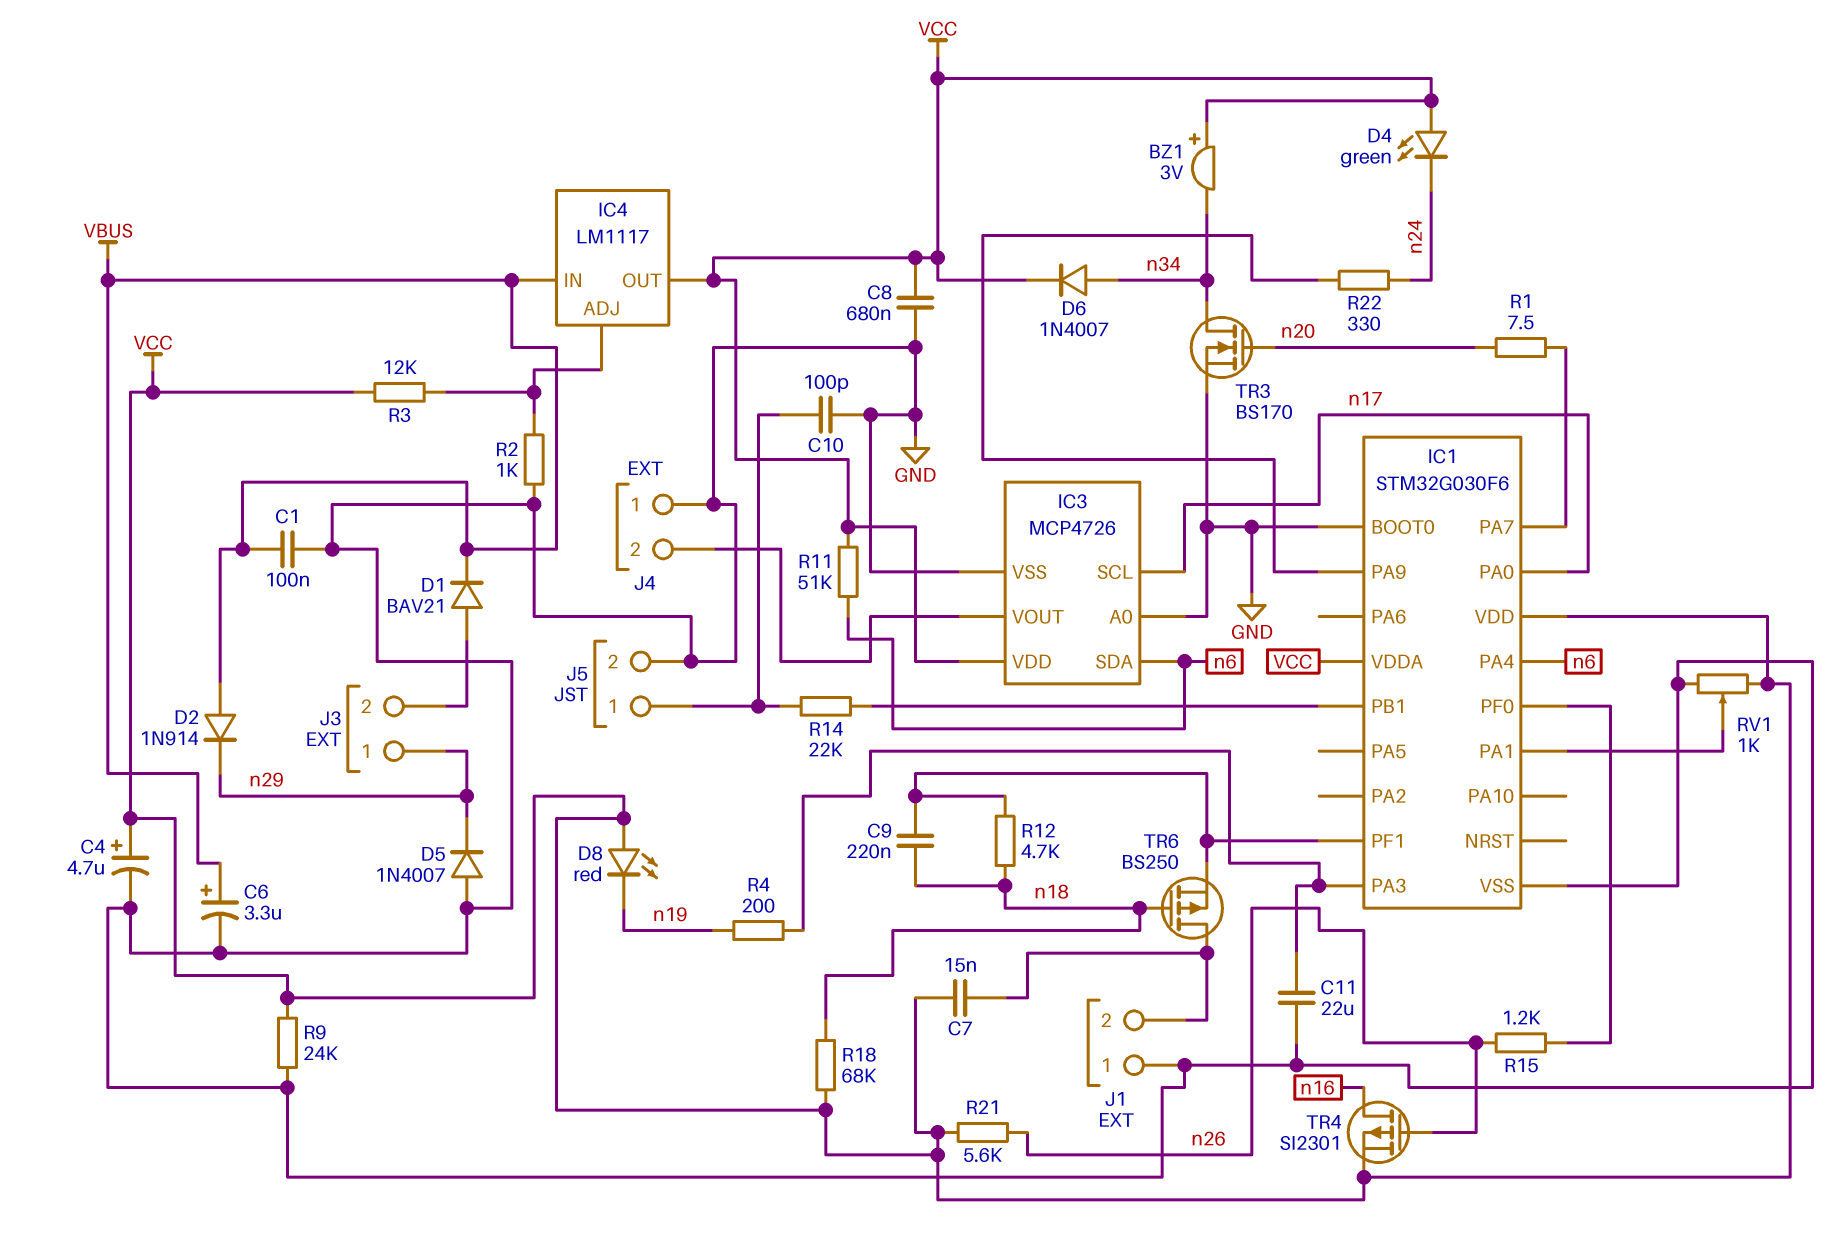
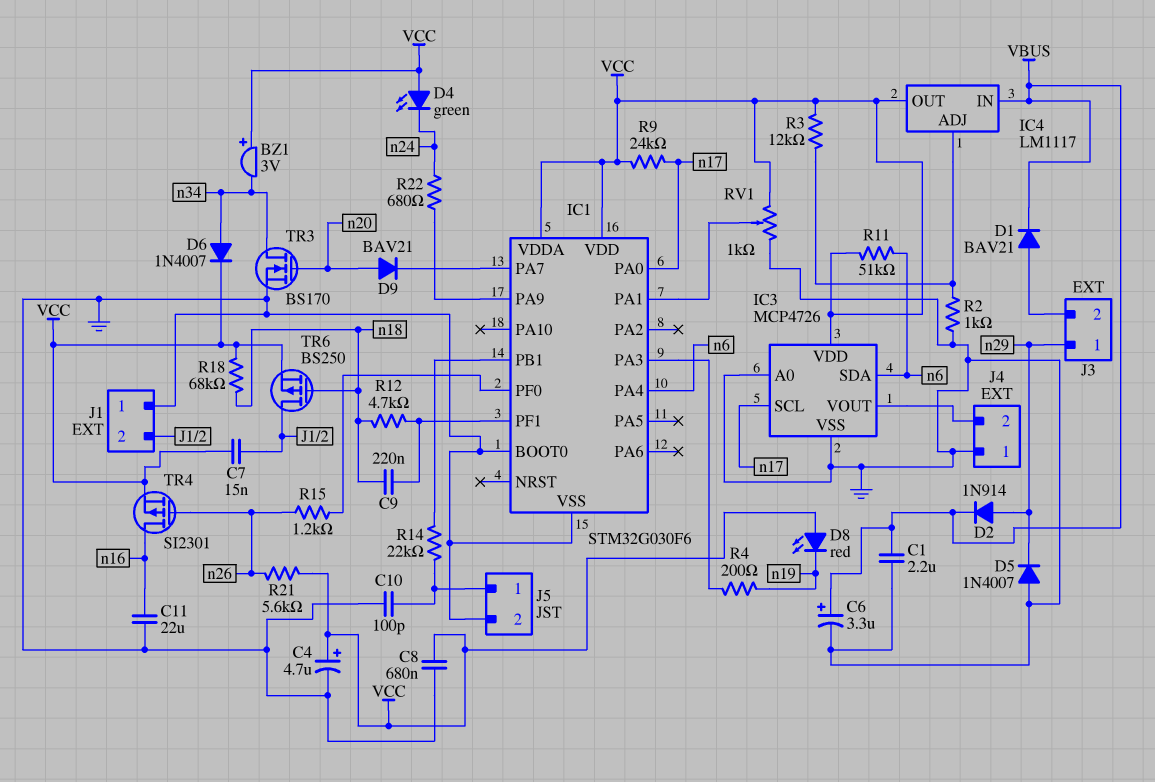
C1: 100nF (GND, VBUS) -> 2.2uF (GND, VBUS)
C11: 22uF (GND, IC1/PA3) -> 22uF (GND, n16)
D2: diode 1N914 (A VBUS, K n29) -> diode 1N914 (A n29, K VBUS)
D9: none -> diode BAV21 (A n20, K IC1/PA7)
R1: 7.5 (IC1/PA7, n20) -> none
R9: 24k (GND, VCC) -> 24k (VCC, n17)
R22: 330 (IC1/PA9, n24) -> 680 (IC1/PA9, n24)
TR6: PMOS BS250 (G n18, D J1/2, S IC1/PF1) -> PMOS BS250 (G n18, D J1/2, S VCC)

